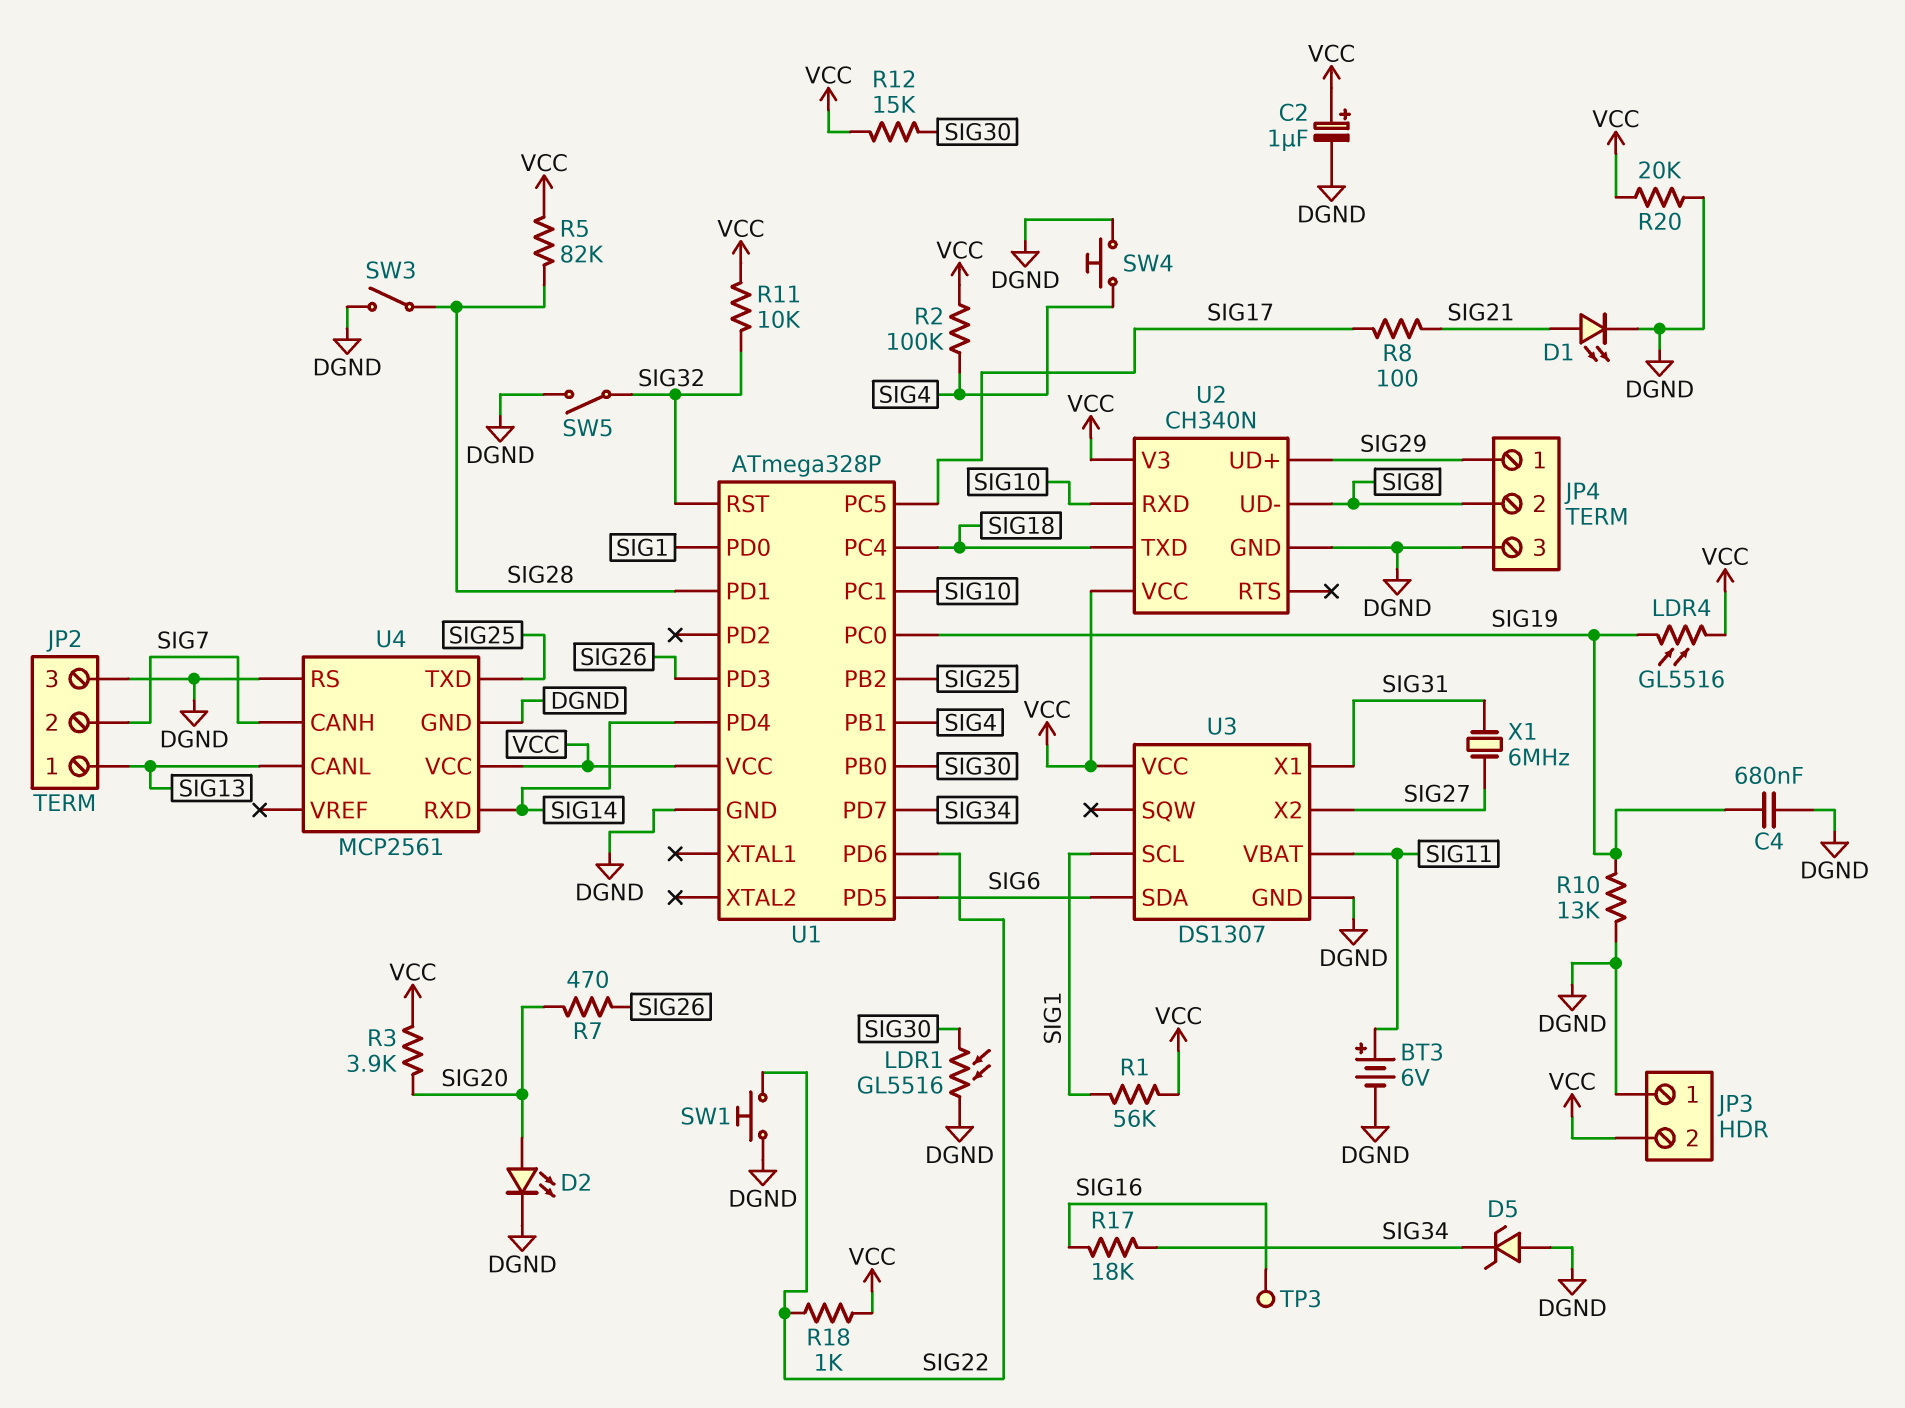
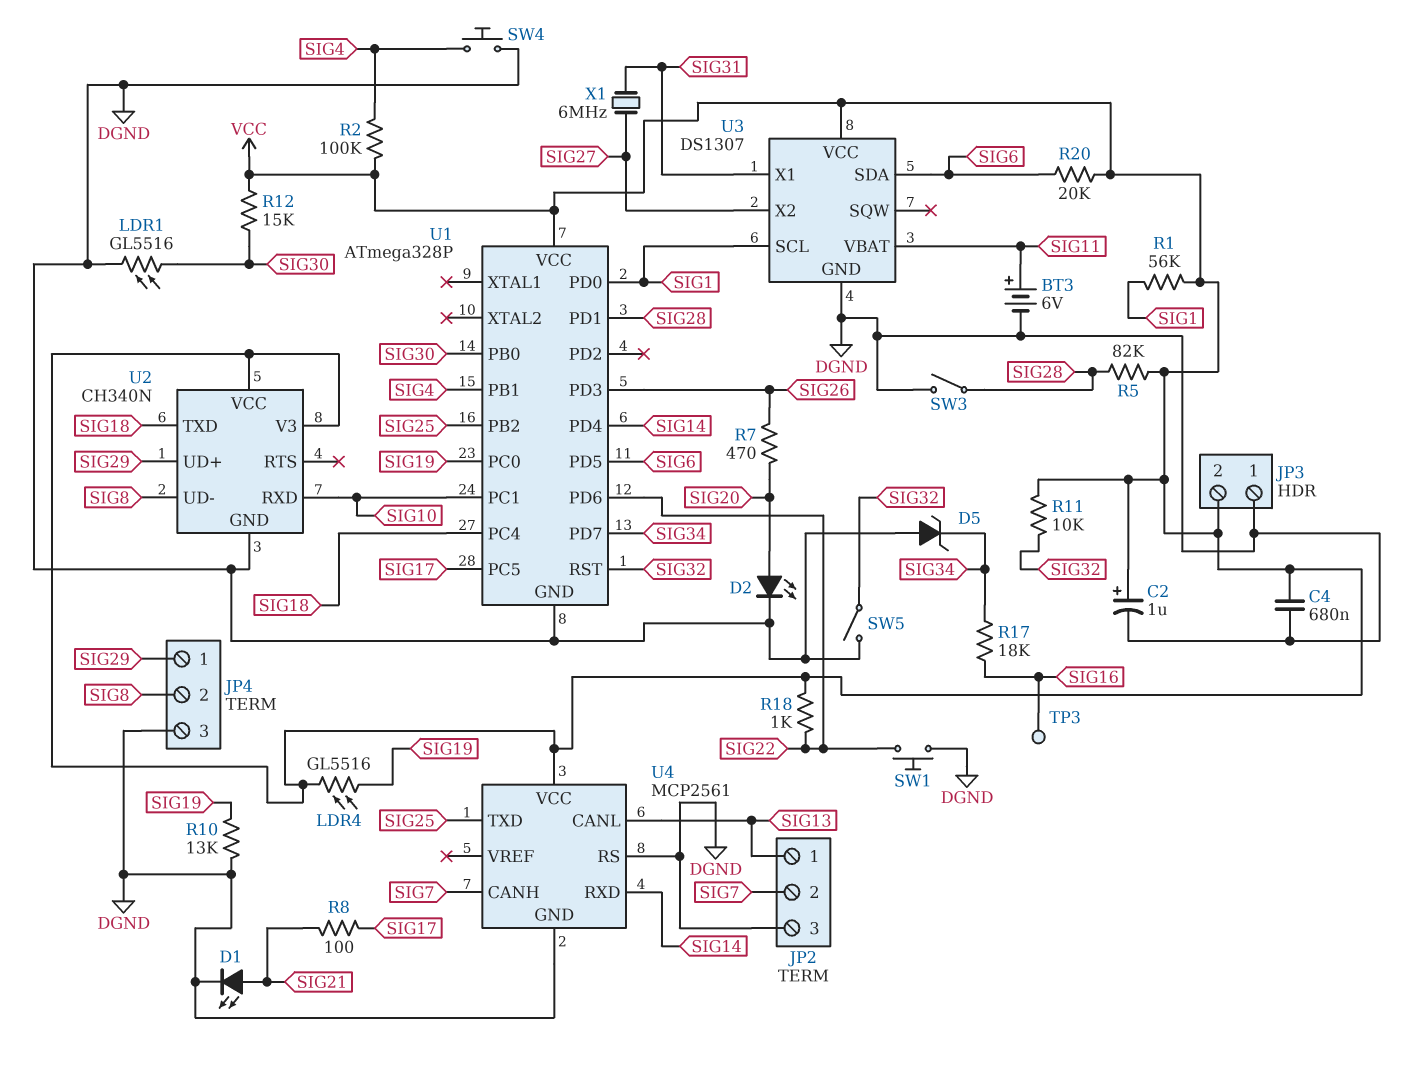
C4: 680nF (DGND, SIG19) -> 680nF (DGND, VCC)
R3: 3.9k (SIG20, VCC) -> none
R20: 20k (DGND, VCC) -> 20k (SIG6, VCC)

